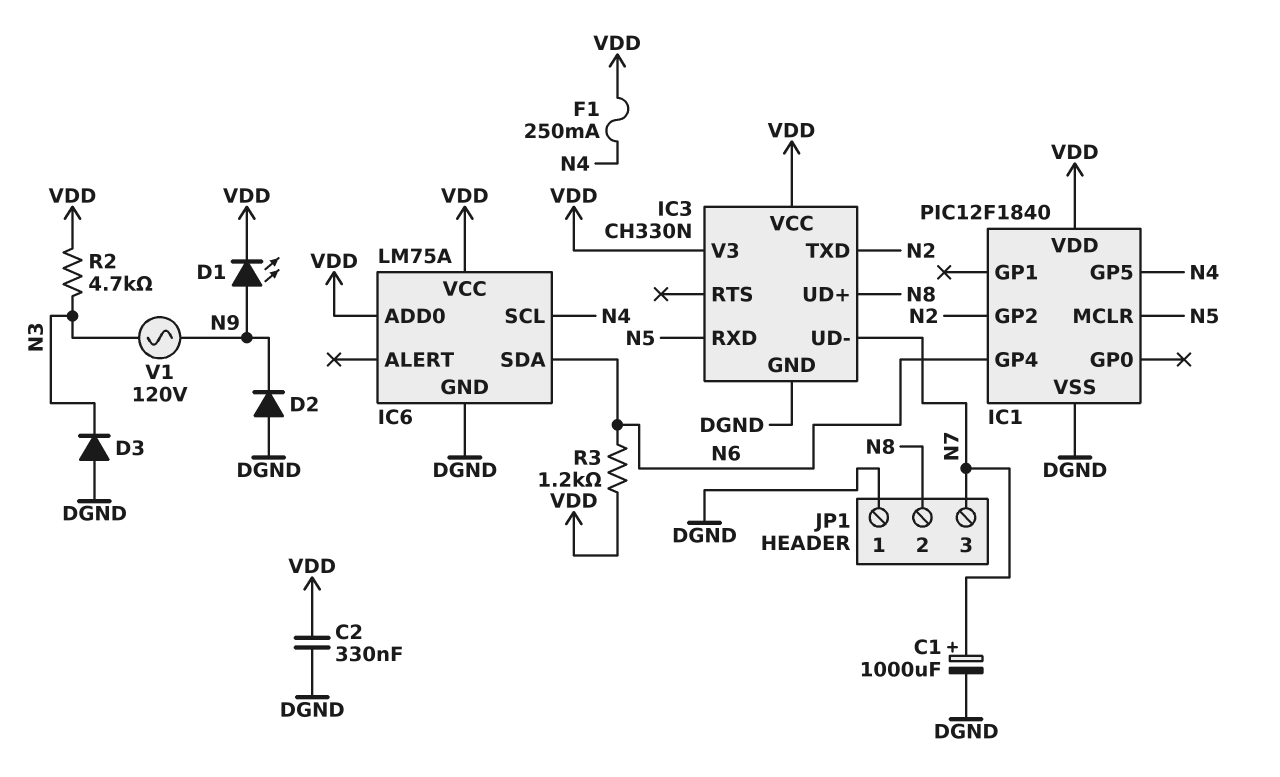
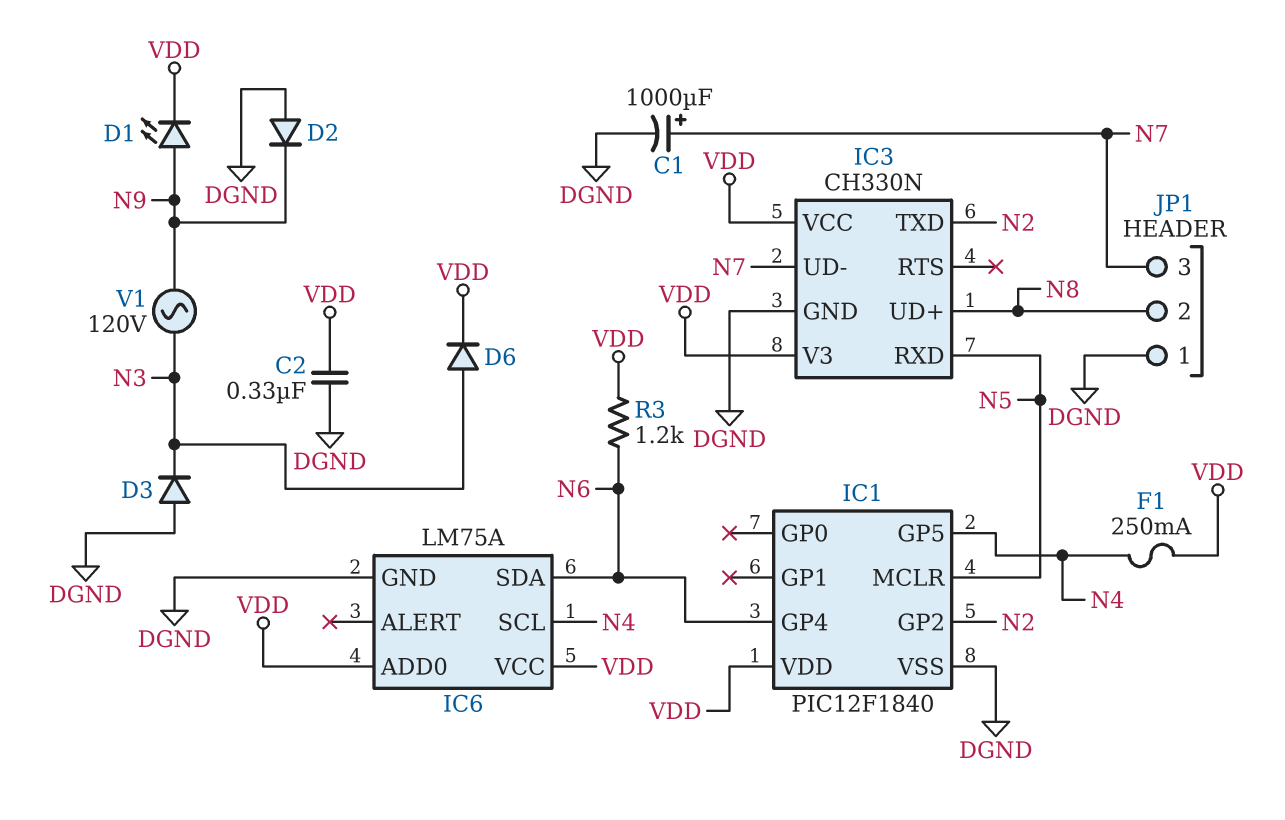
D6: none -> diode (A N3, K VDD)
R2: 4.7k (N3, VDD) -> none

